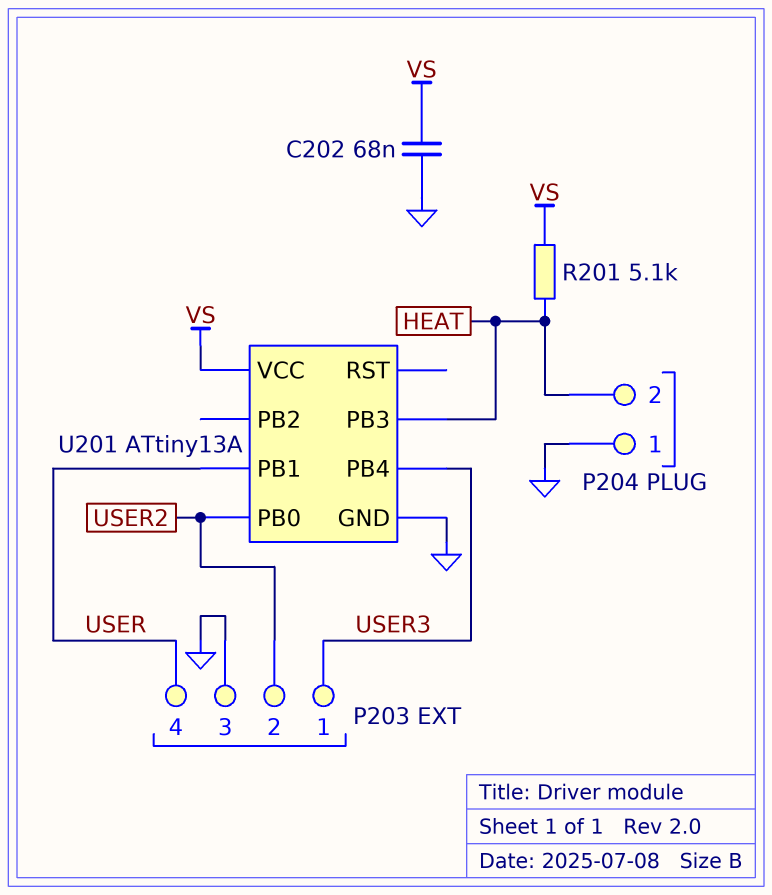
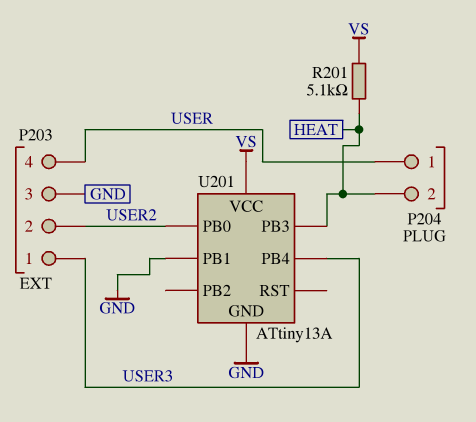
C202: 68nF (GND, VS) -> none
P204 pin 1: GND -> USER
U201 pin PB1: USER -> GND

